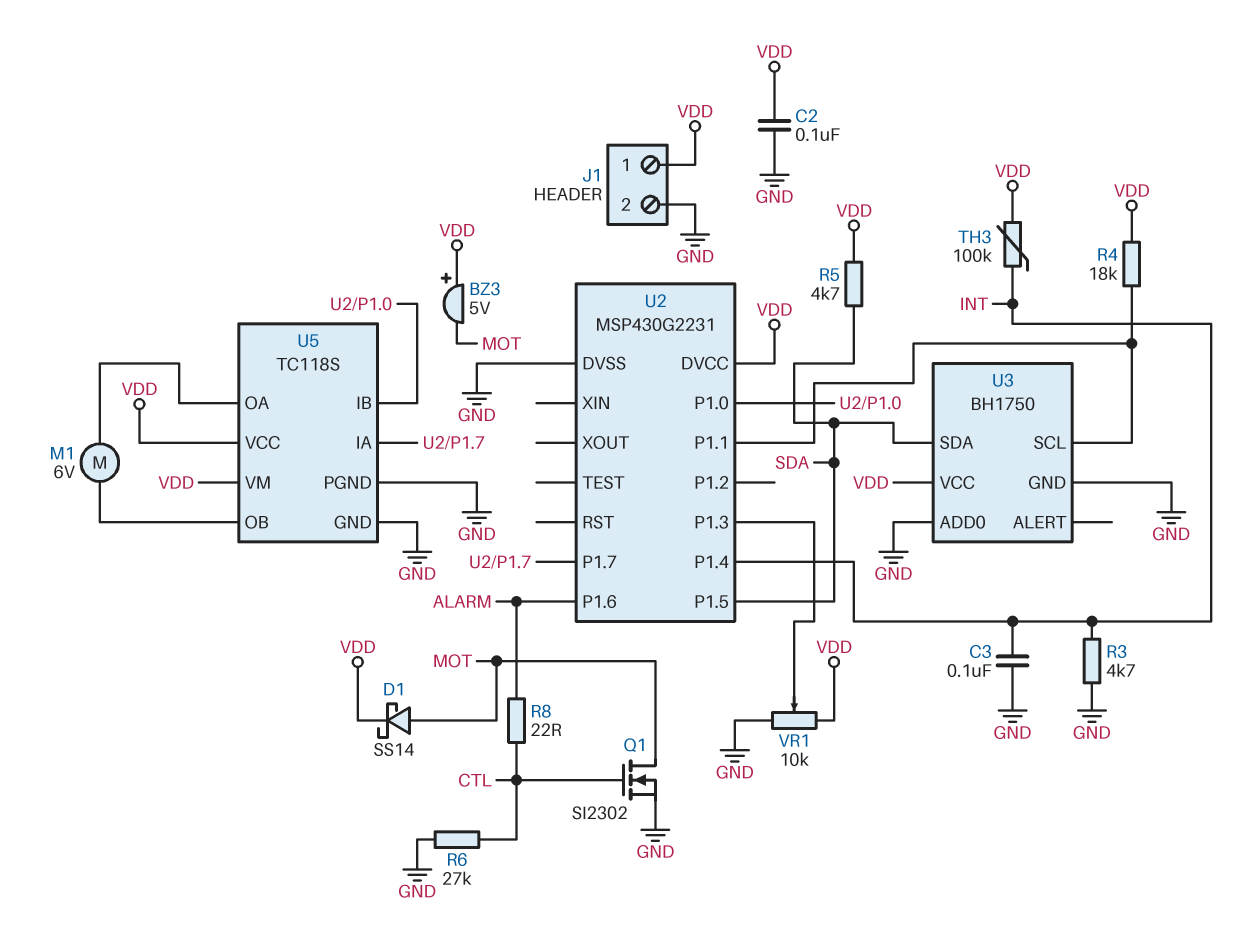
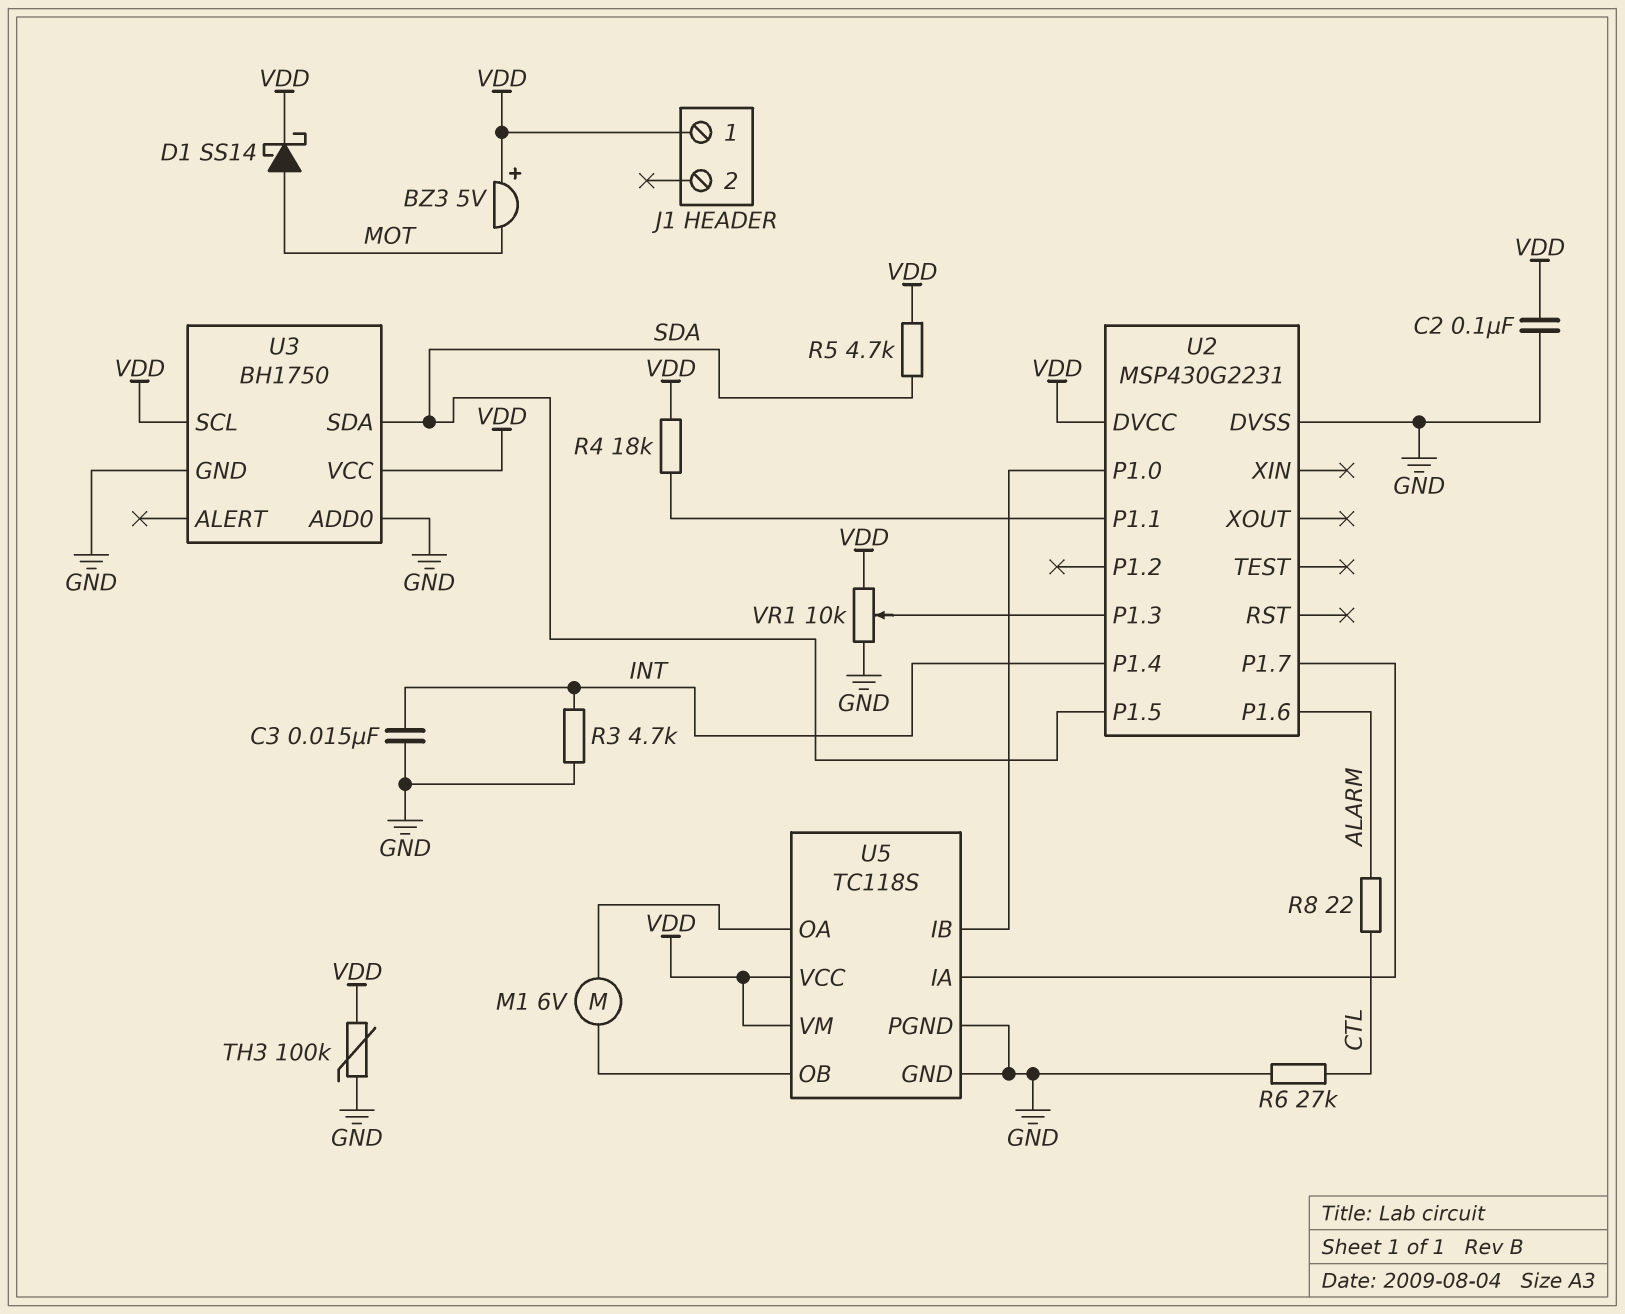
C3: 100nF (GND, INT) -> 15nF (GND, INT)
J1 pin 2: GND -> none
Q1: NMOS SI2302 (G CTL, D MOT, S GND) -> none
TH3: 100k (INT, VDD) -> 100k (GND, VDD)
U3 pin SCL: U2/P1.1 -> VDD

